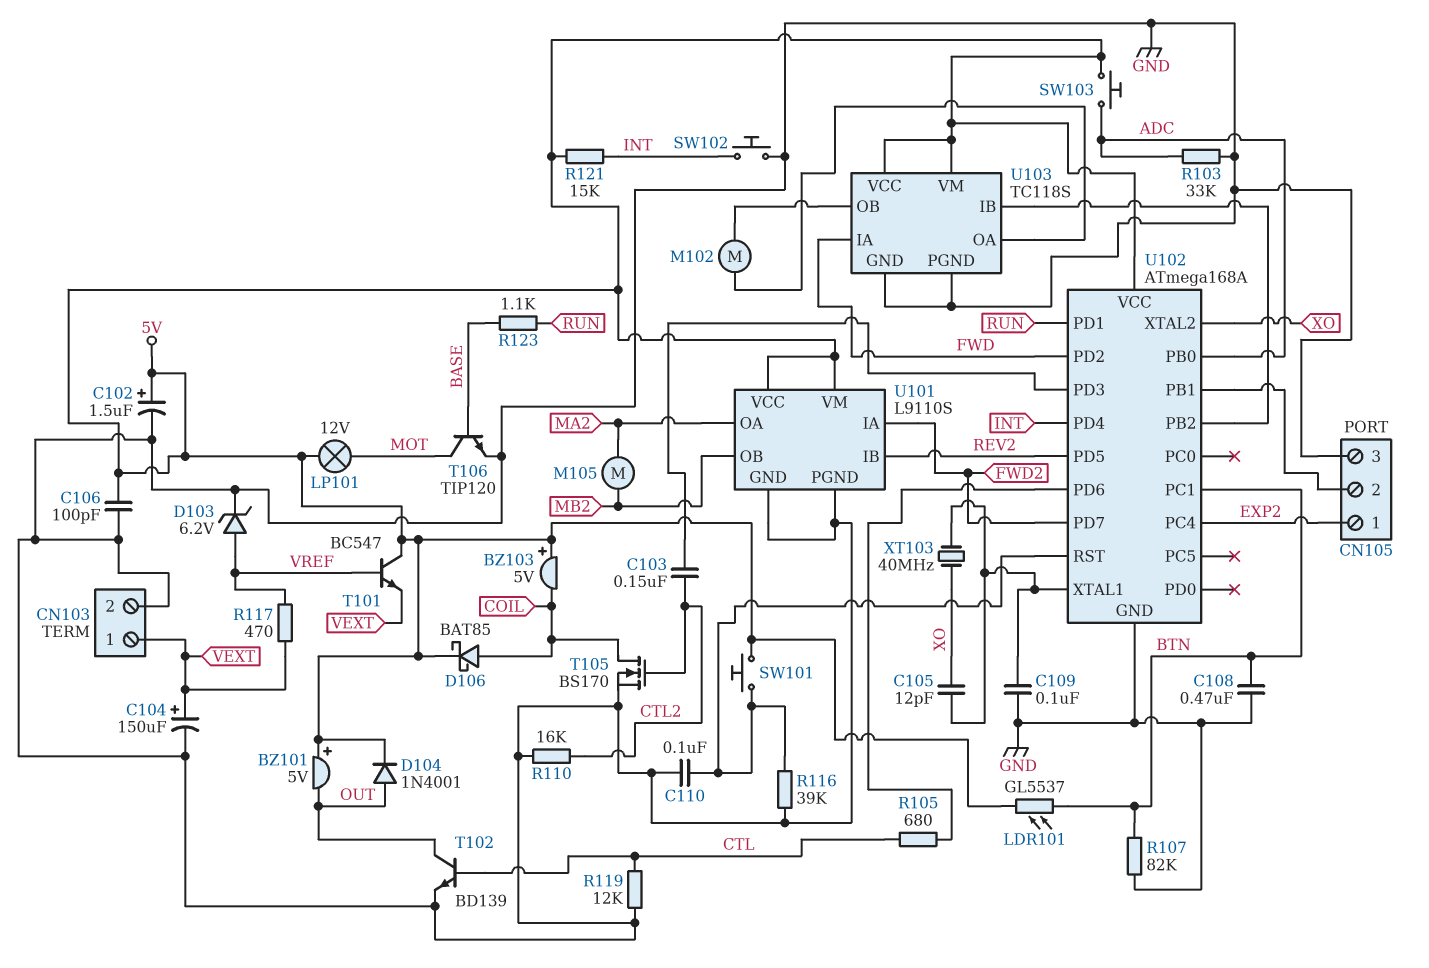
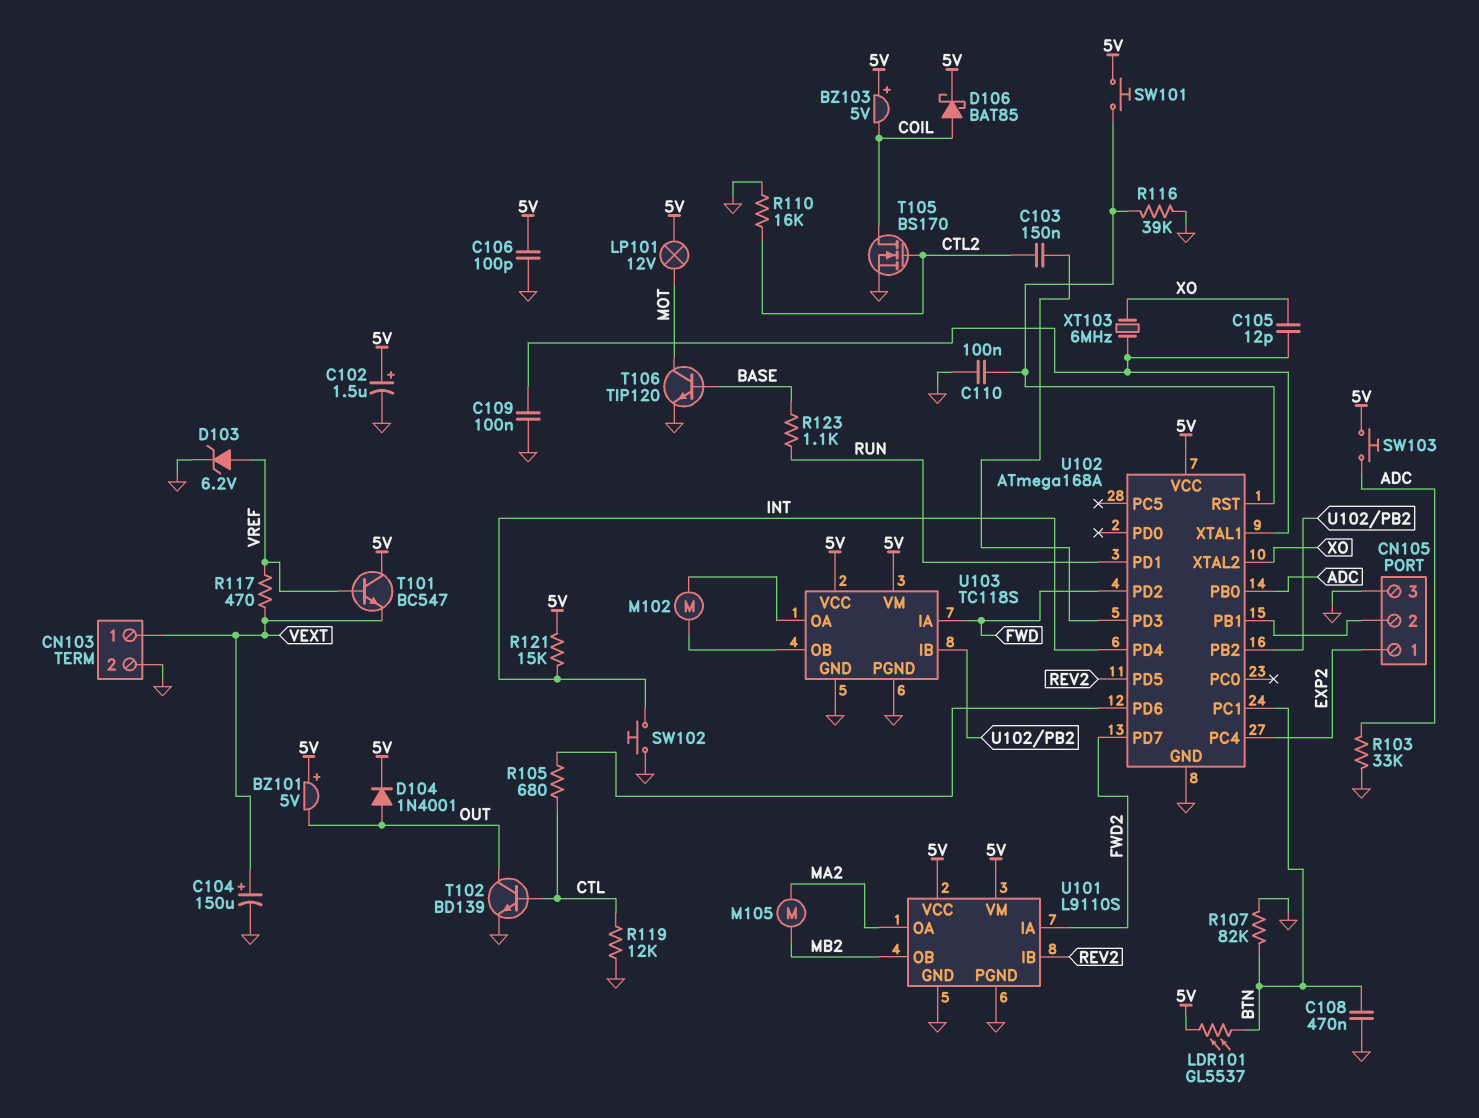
XT103: 40MHz (U102/XTAL1, XO) -> 6MHz (U102/XTAL1, XO)

